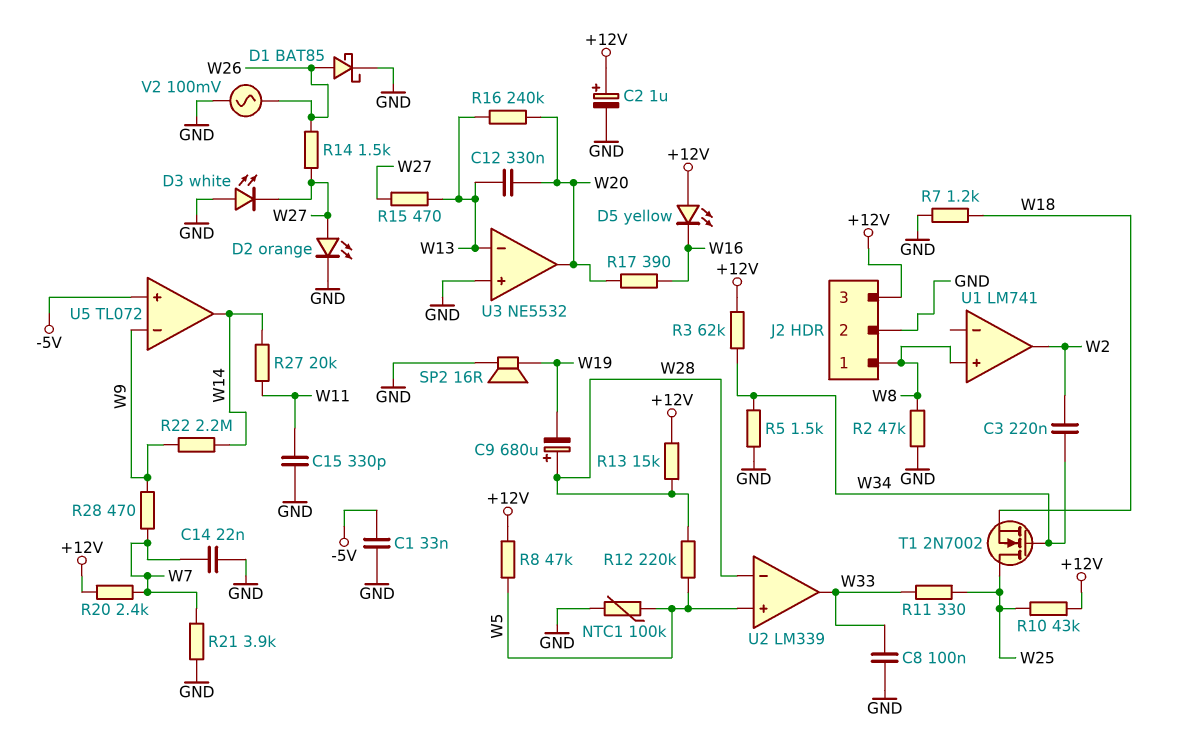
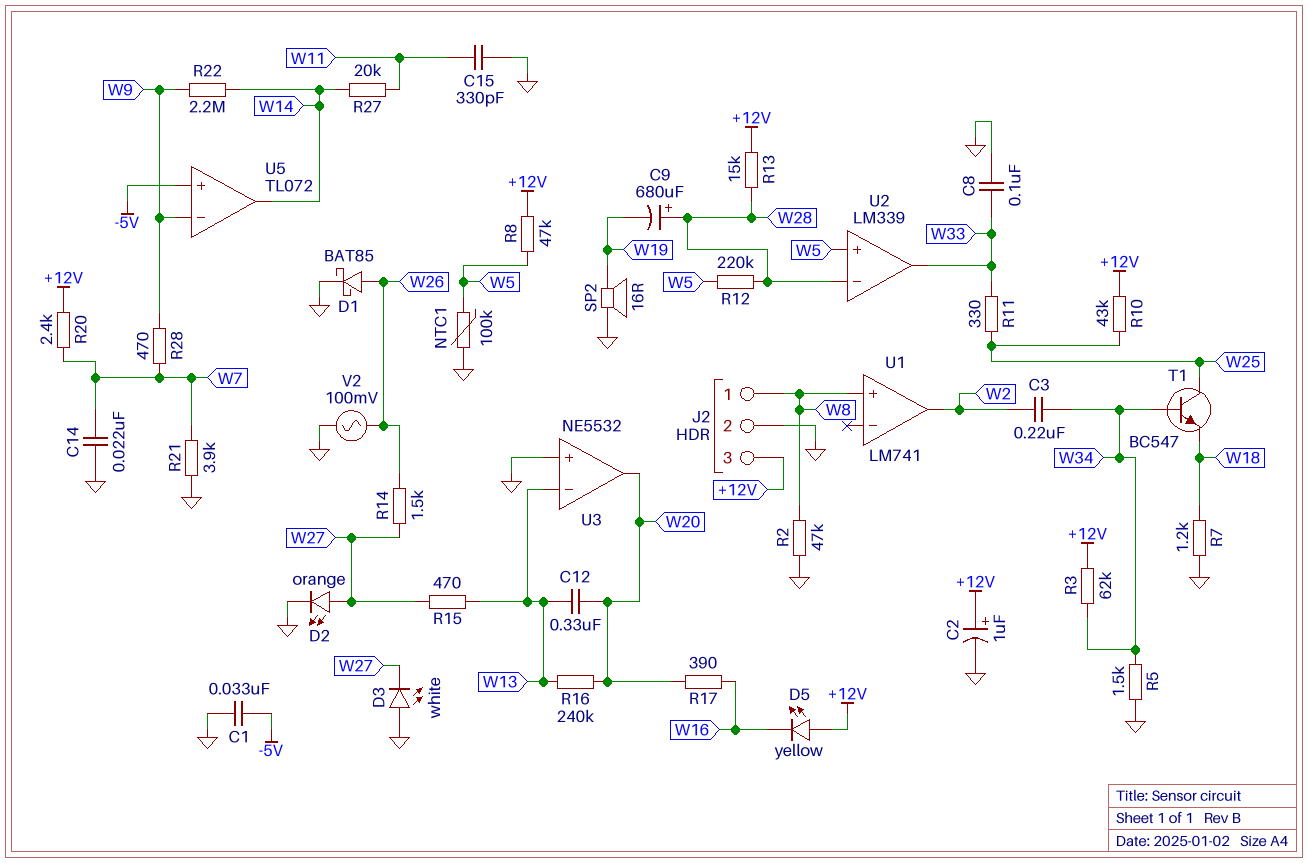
T1: NMOS 2N7002 (G W34, D W25, S W18) -> NPN BC547 (B W34, C W25, E W18)

